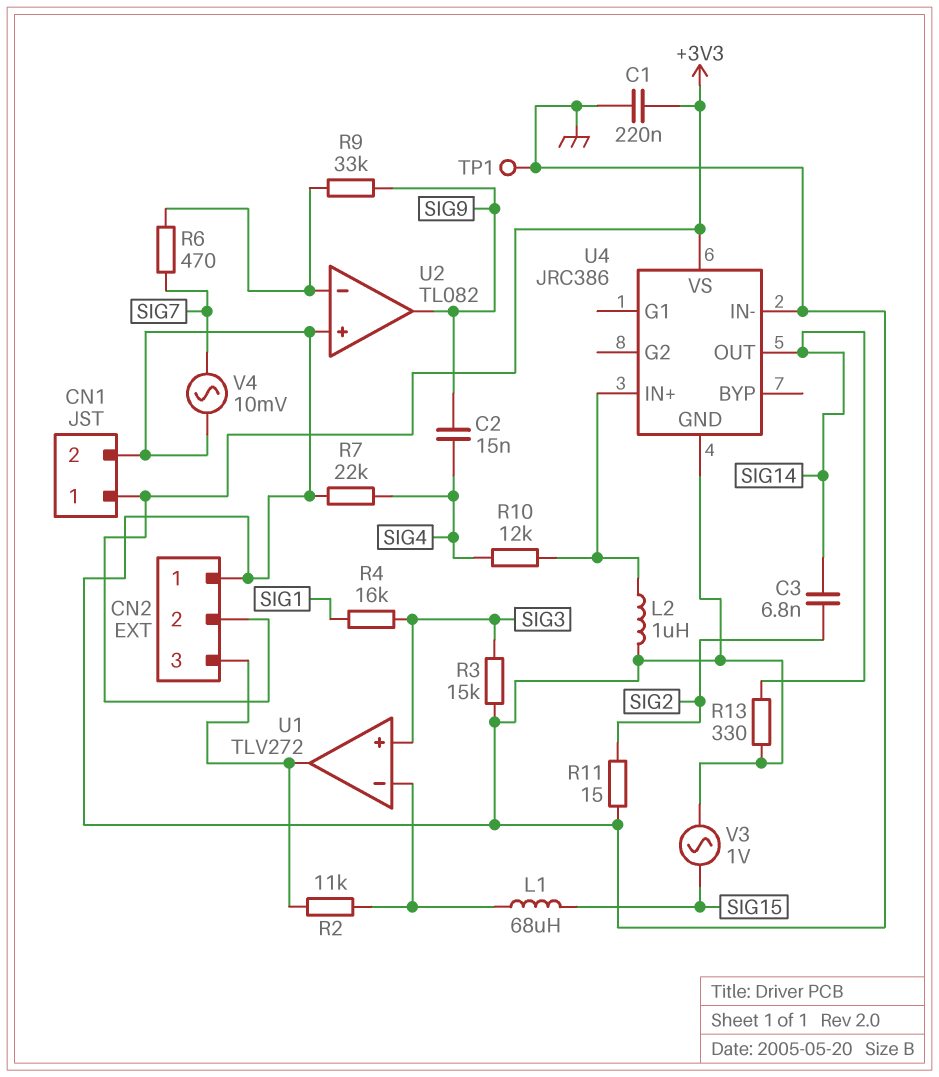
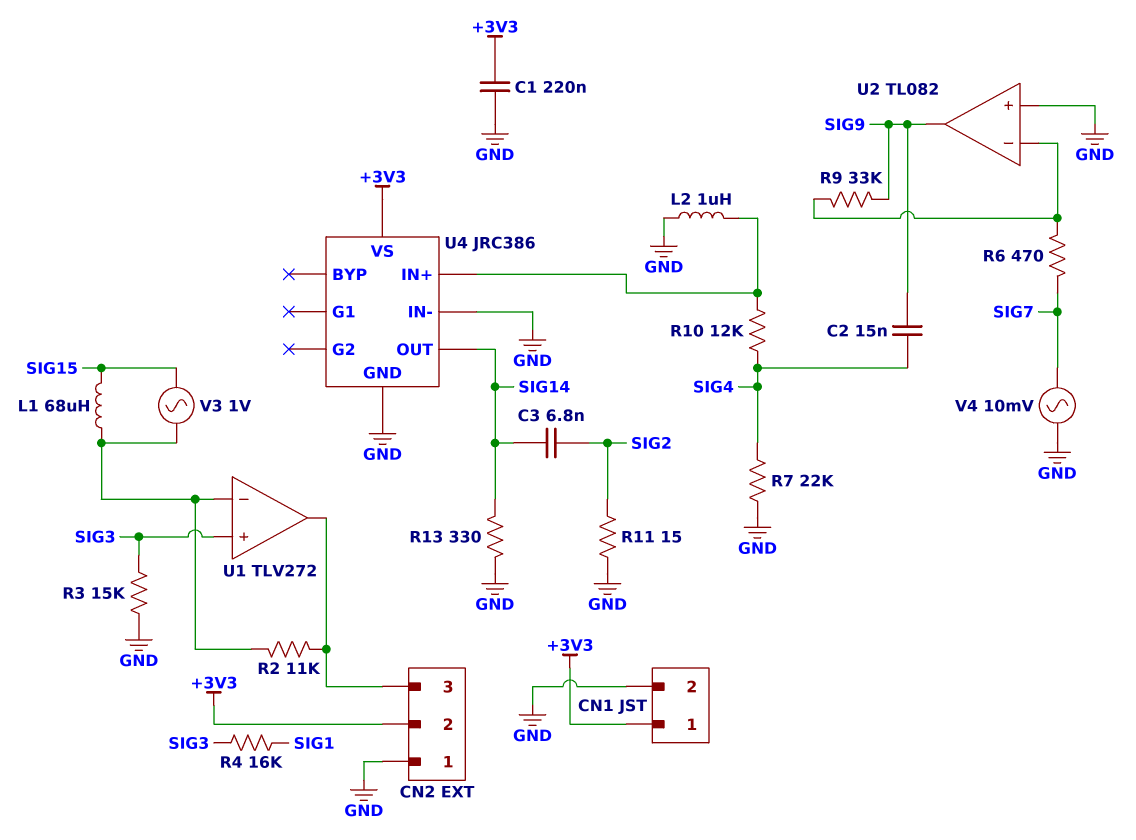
TP1: test point (GND) -> none
V3: AC 1V (GND, SIG15) -> AC 1V (SIG15, U1/in-)

